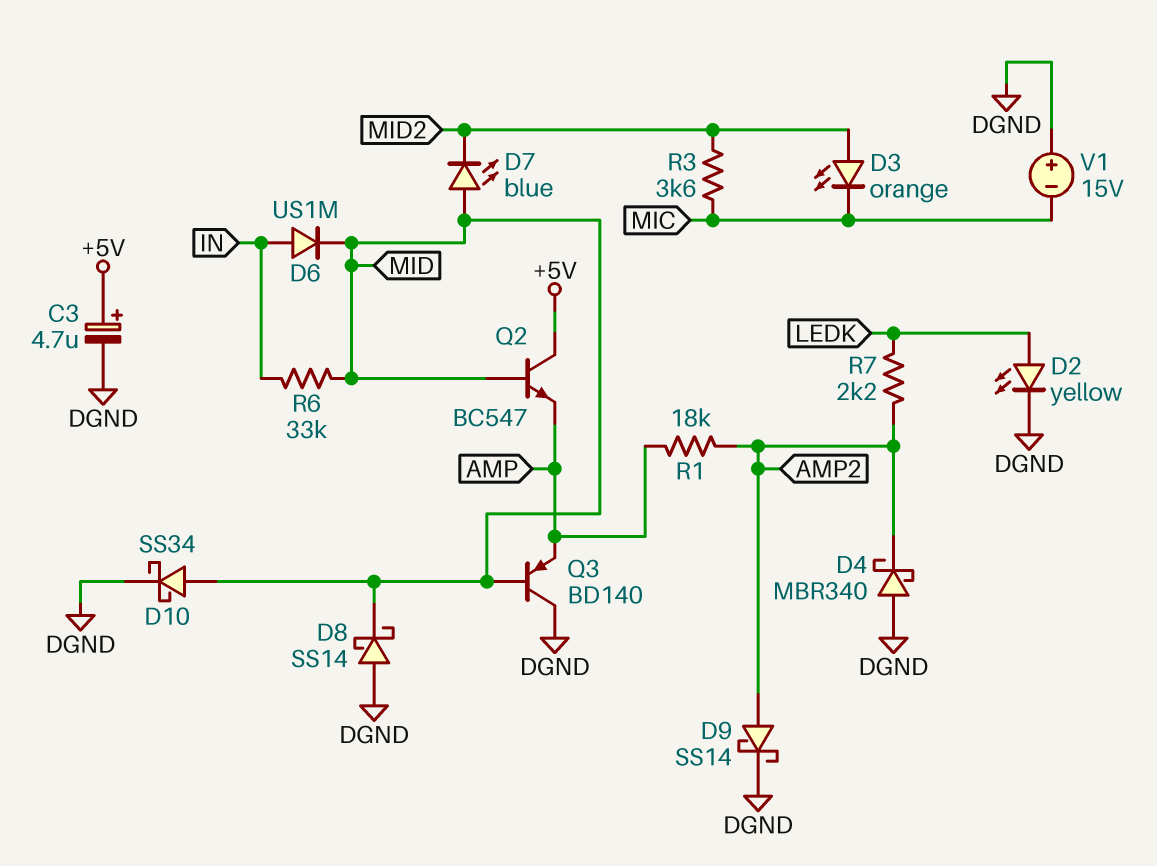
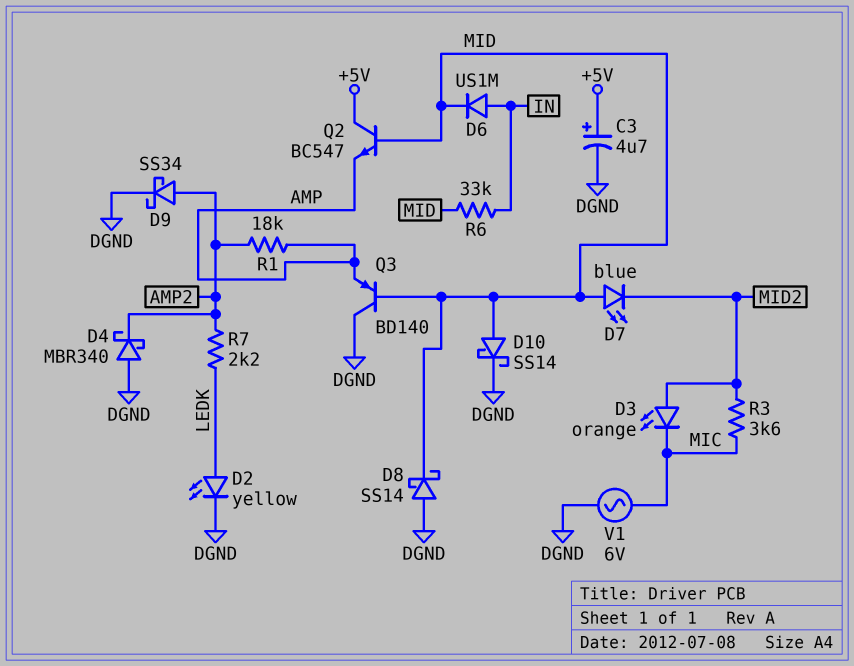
D9: schottky SS14 (A AMP2, K DGND) -> schottky SS34 (A AMP2, K DGND)
D10: schottky SS34 (A MID, K DGND) -> schottky SS14 (A MID, K DGND)
V1: 15V (plus DGND, minus MIC) -> AC 6V (DGND, MIC)

